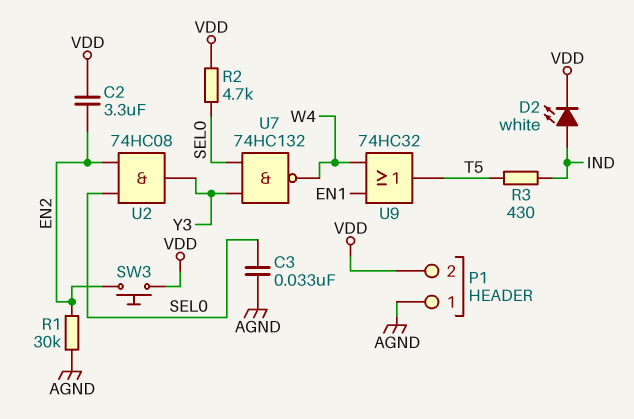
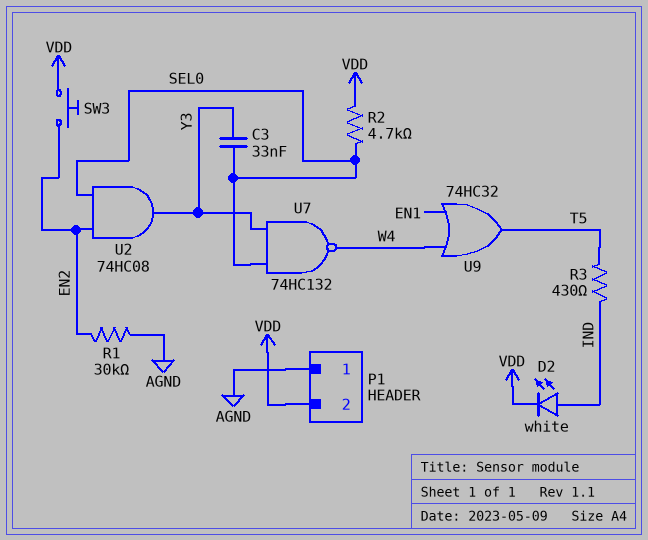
C2: 3.3uF (EN2, VDD) -> none
C3: 33nF (AGND, SEL0) -> 33nF (SEL0, Y3)

